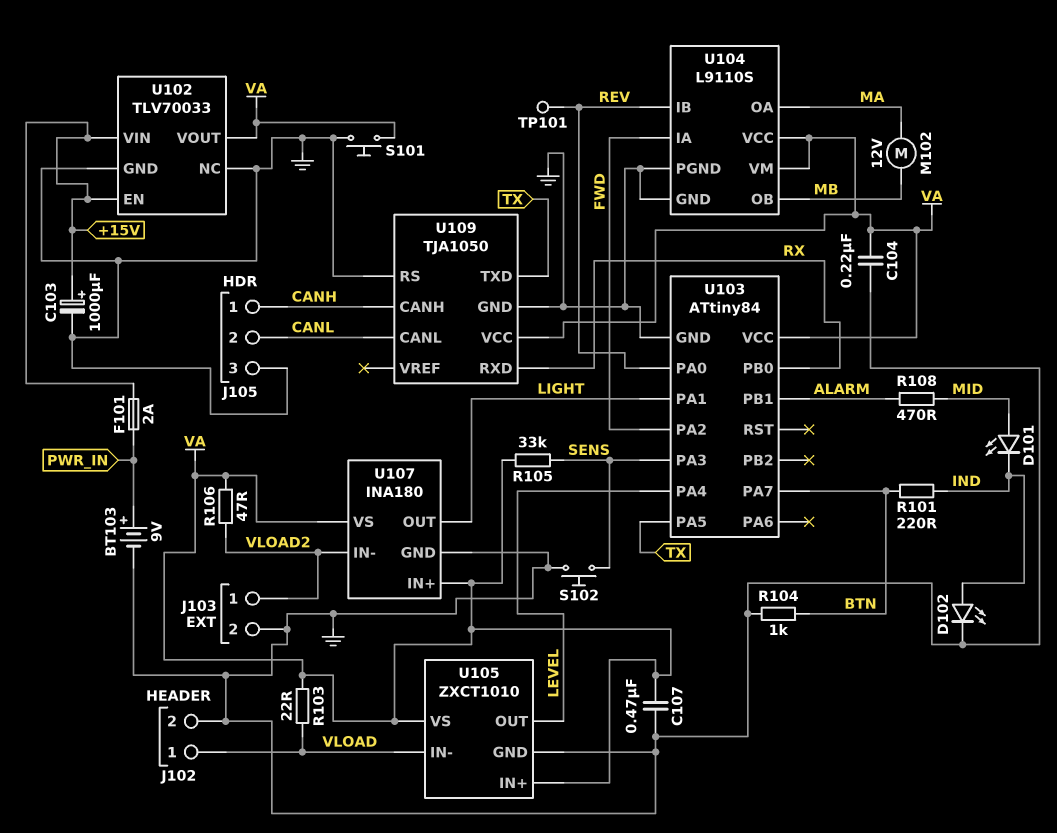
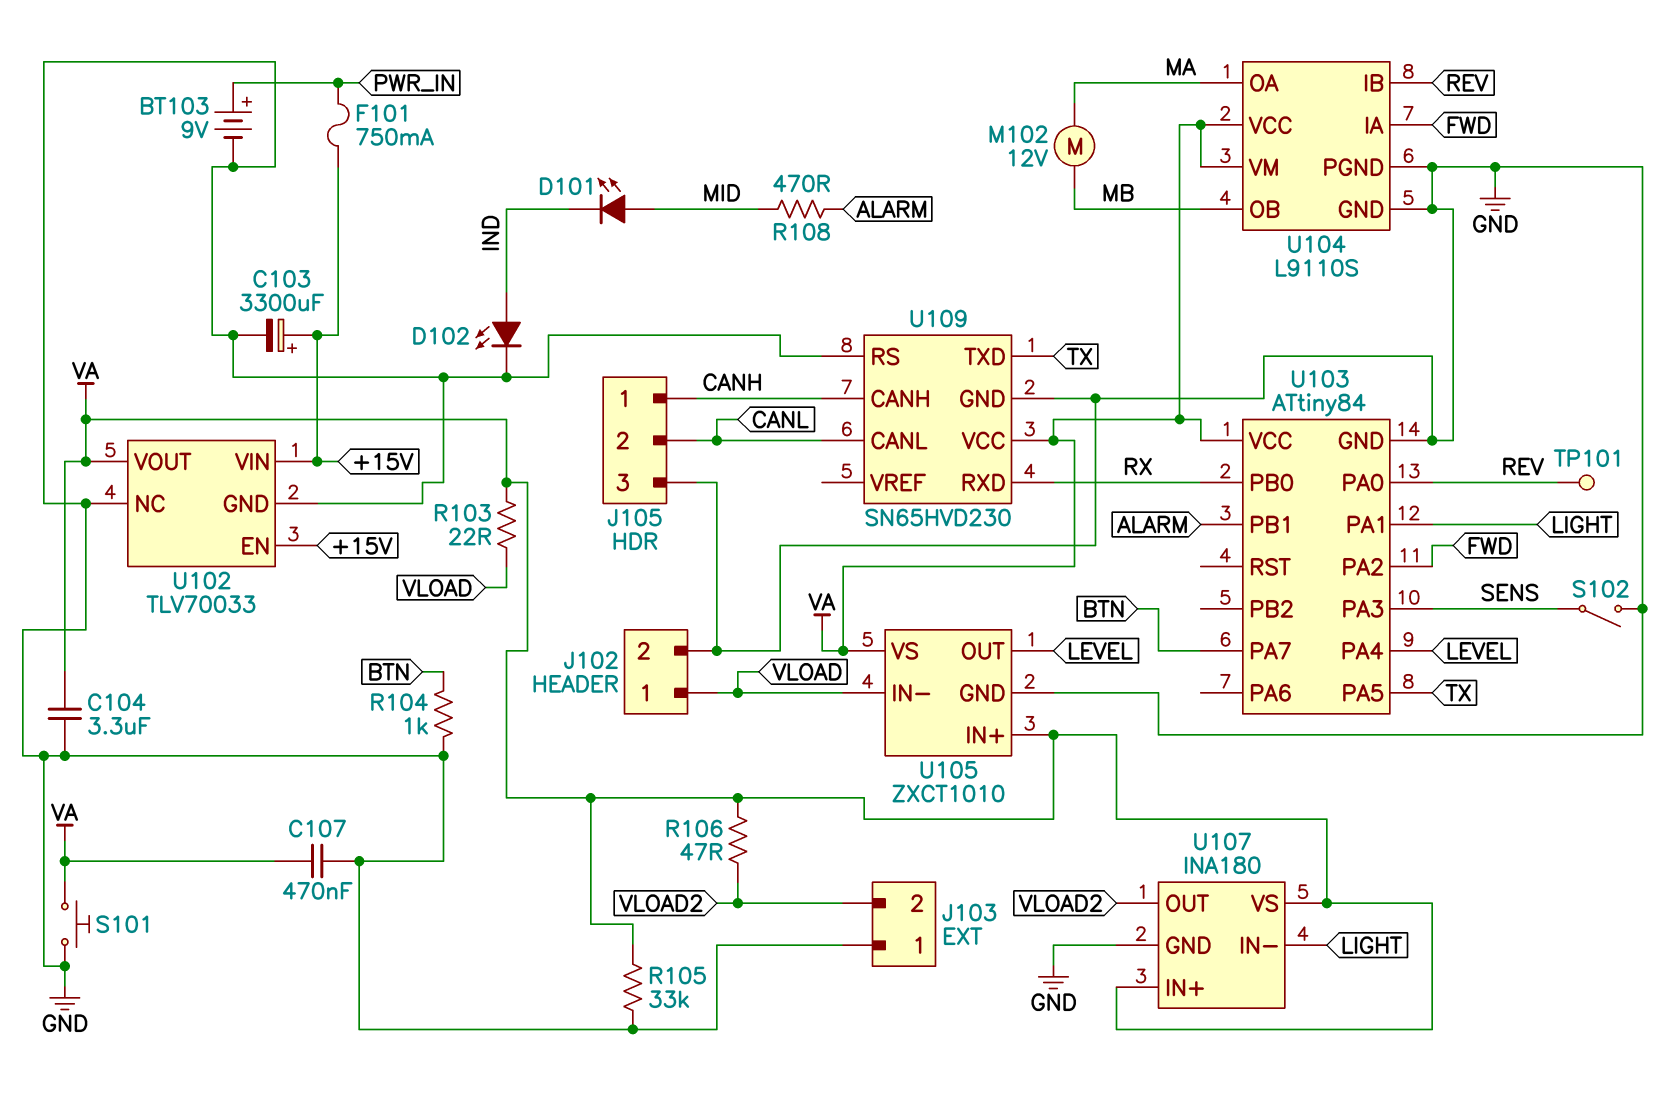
C103: 1000uF (plus +15V, minus GND) -> 3300uF (plus +15V, minus GND)
C104: 220nF (GND, VA) -> 3.3uF (GND, VA)
F101: 2A (+15V, PWR_IN) -> 750mA (+15V, PWR_IN)
J103 pin 1: VLOAD2 -> GND
J103 pin 2: GND -> VLOAD2
R101: 220 (BTN, IND) -> none
R105: 33k (SENS, VA) -> 33k (GND, VA)
S102: button (GND, SENS) -> switch (GND, SENS)
U107 pin IN-: VLOAD2 -> LIGHT
U107 pin OUT: LIGHT -> VLOAD2
U109: TJA1050 -> SN65HVD230

